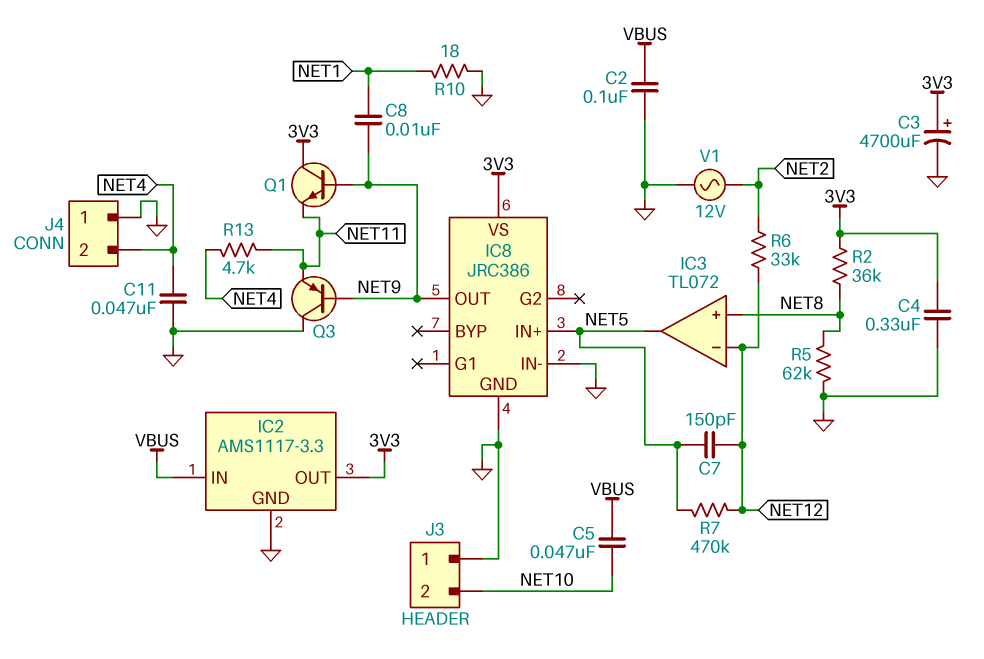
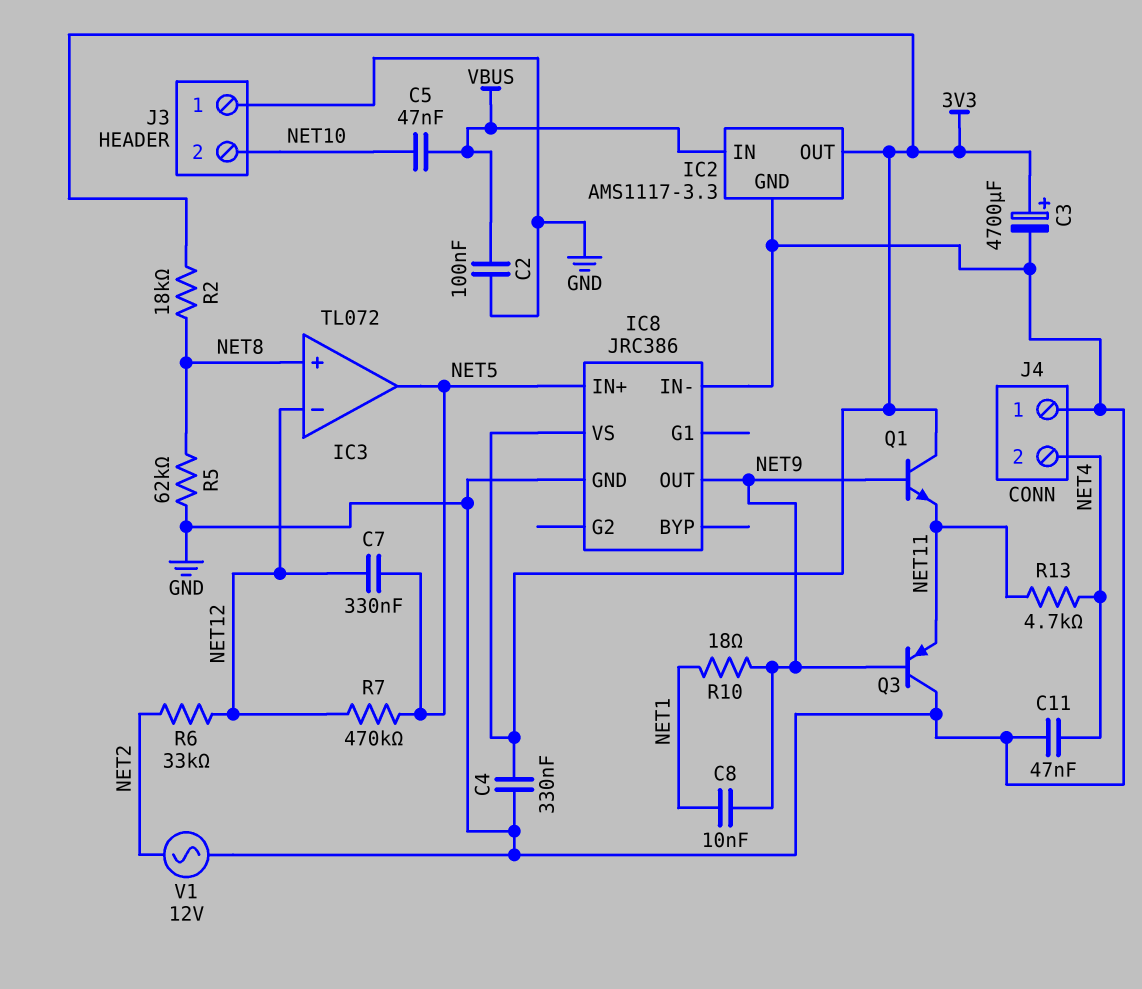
C7: 150pF (NET5, NET12) -> 330nF (NET5, NET12)
R2: 36k (3V3, NET8) -> 18k (3V3, NET8)
R10: 18 (GND, NET1) -> 18 (NET1, NET9)

